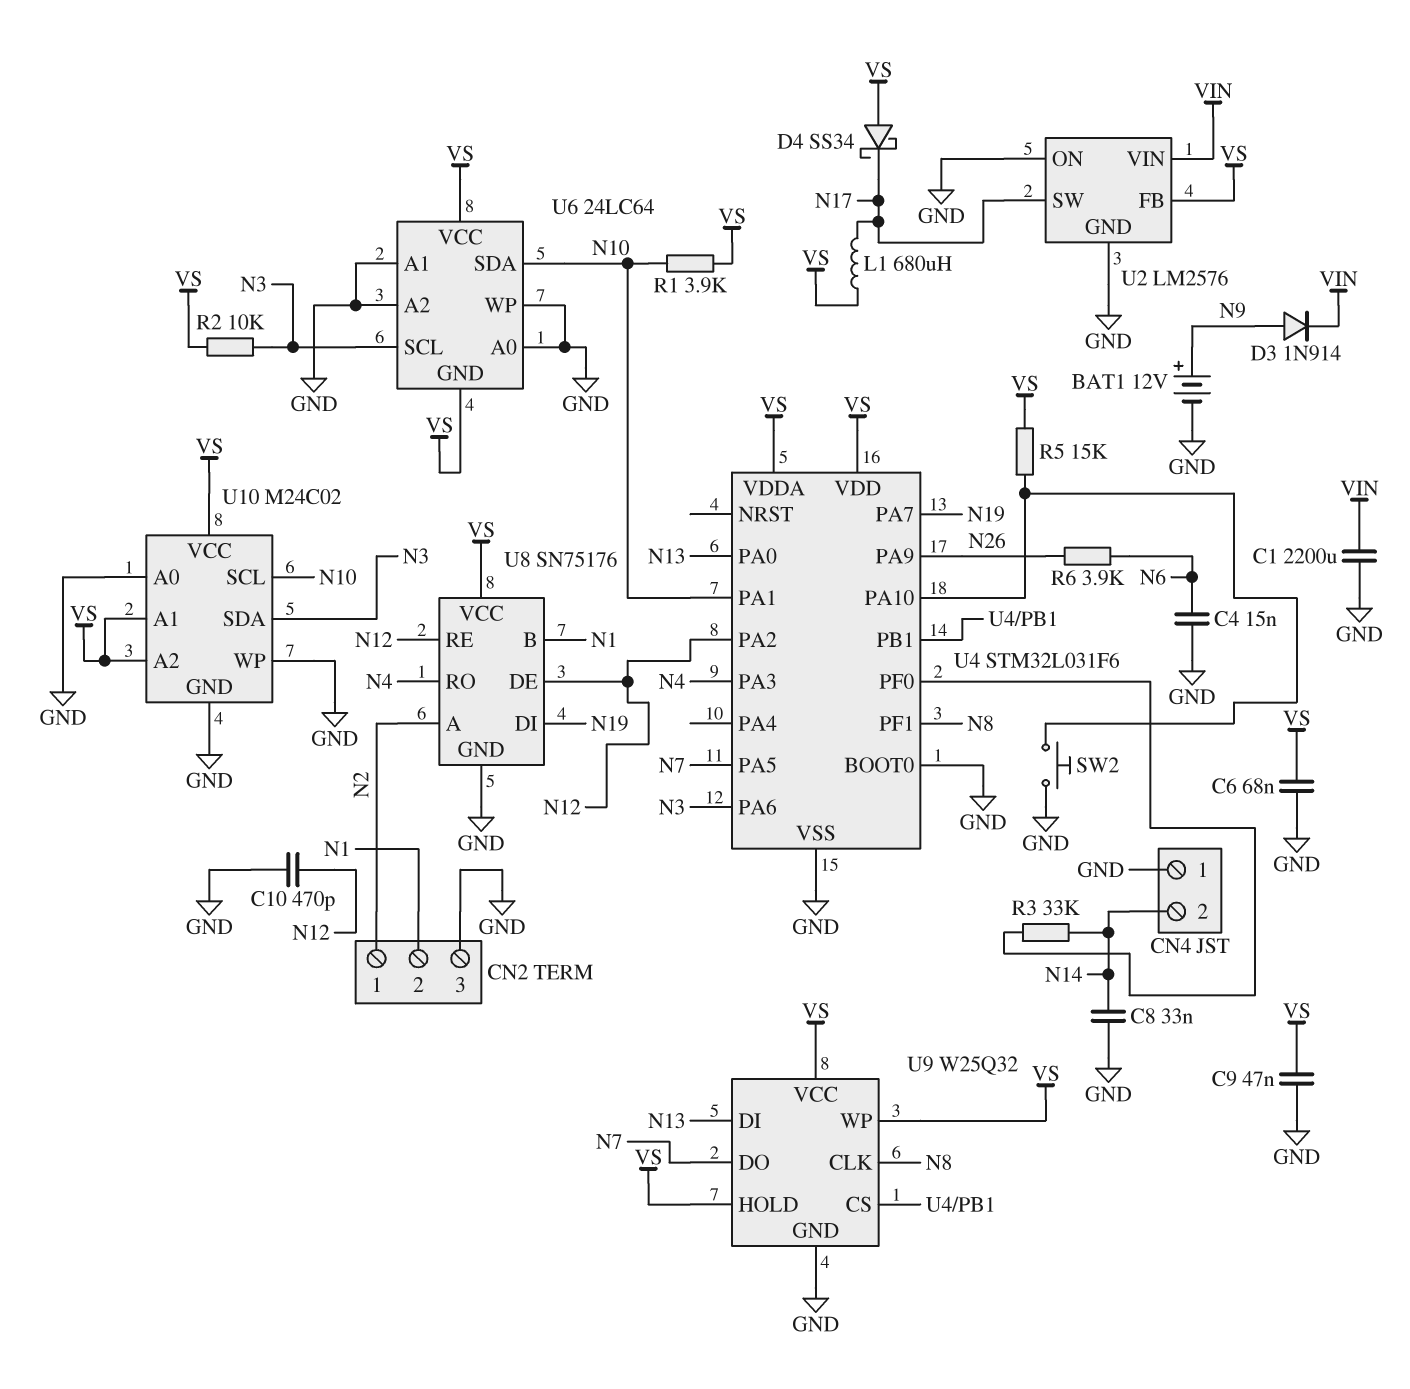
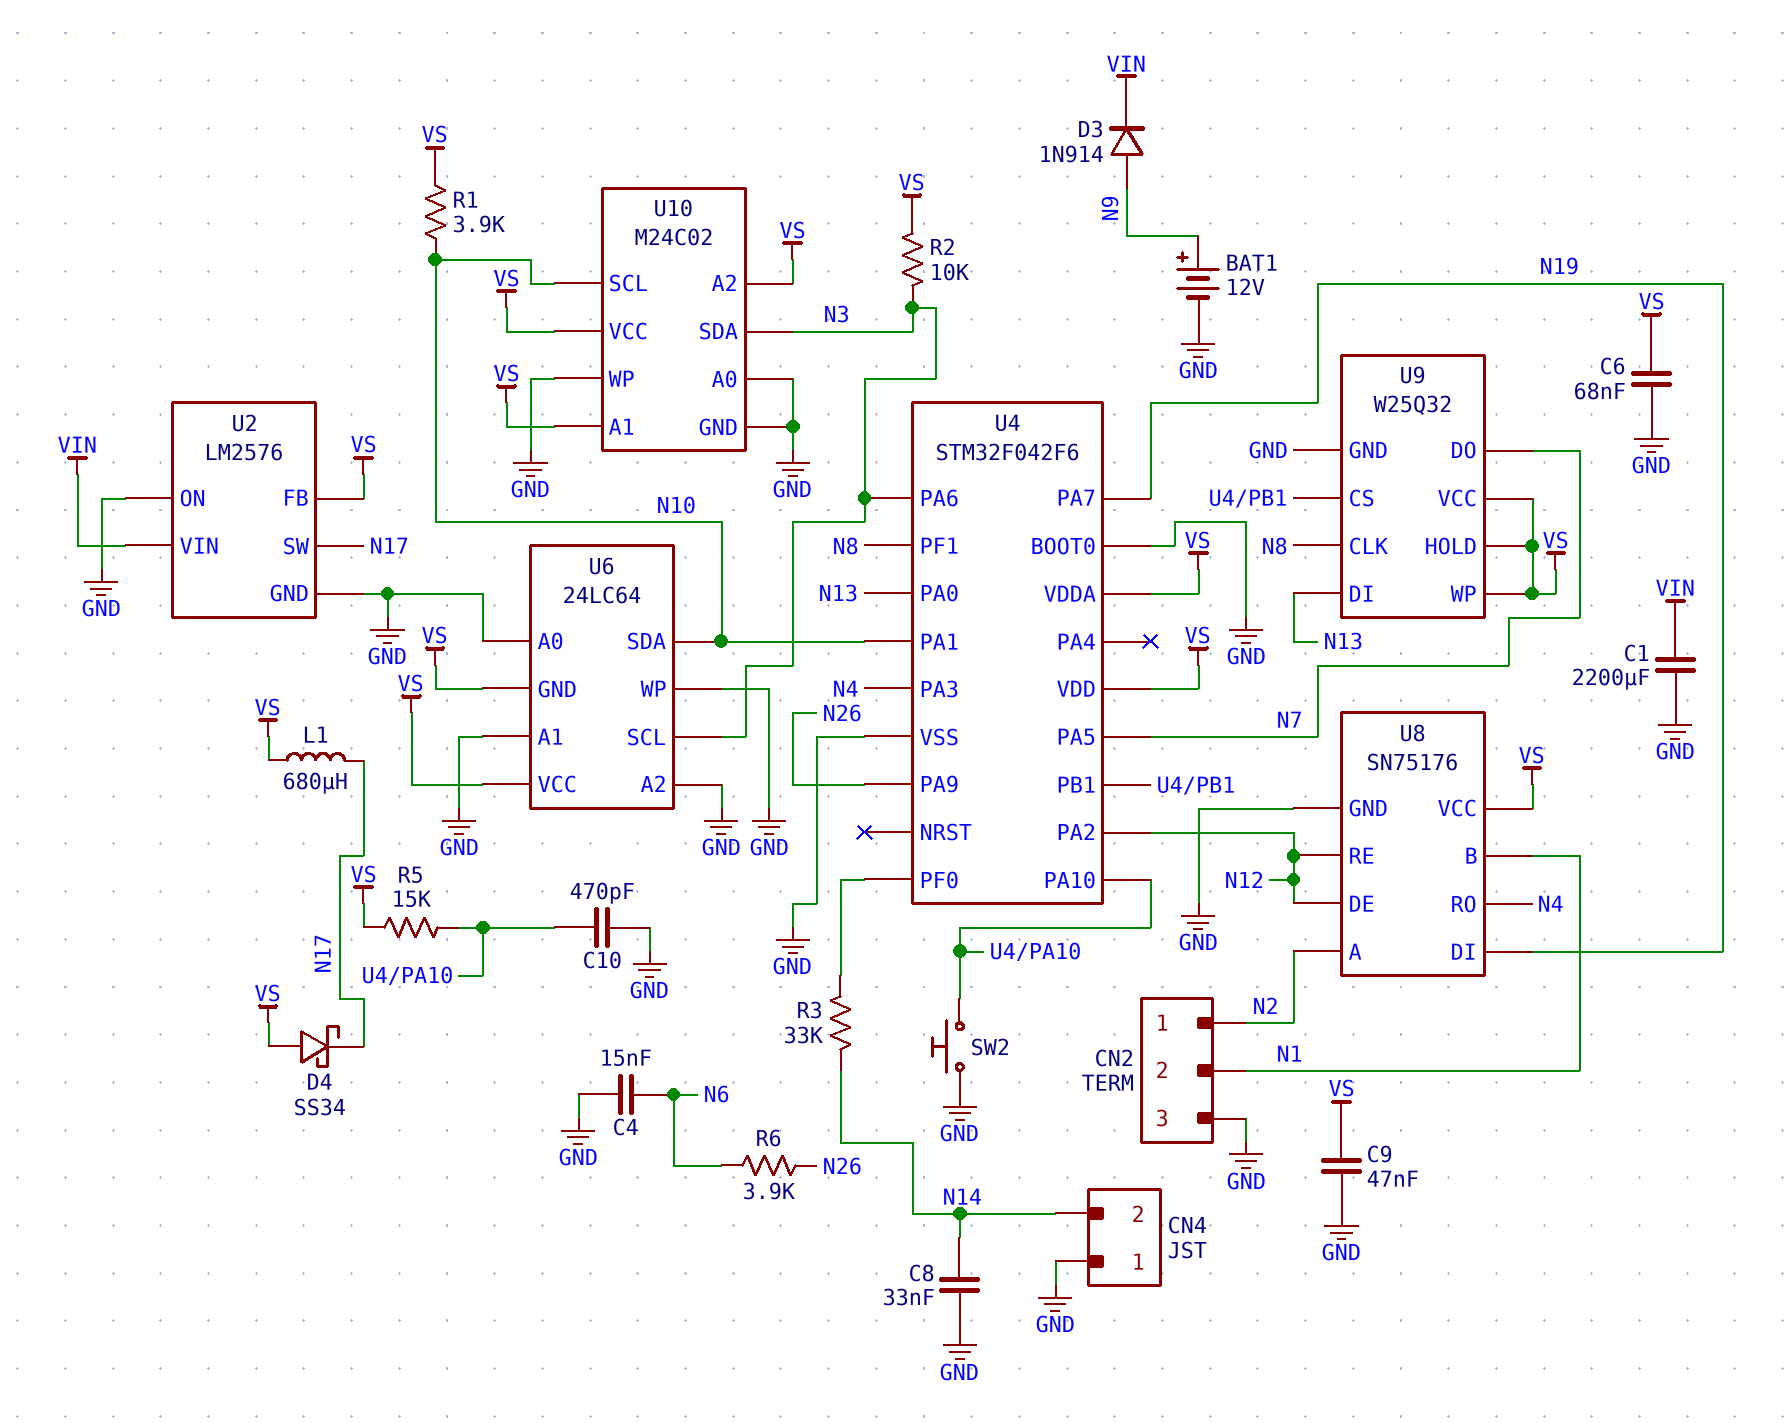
C10: 470pF (GND, N12) -> 470pF (GND, U4/PA10)
U4: STM32L031F6 -> STM32F042F6

